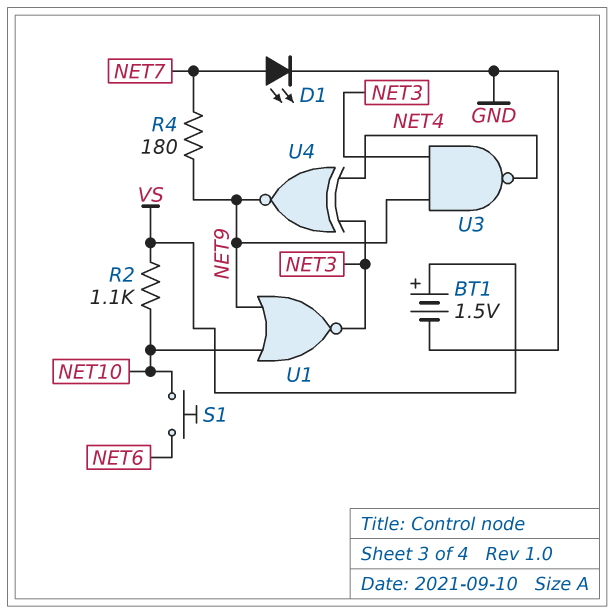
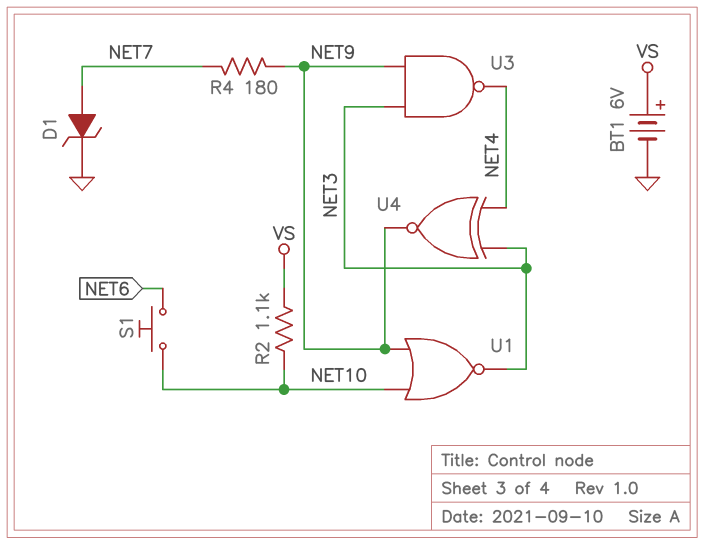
BT1: 1.5V (plus VS, minus GND) -> 6V (plus VS, minus GND)
D1: LED (A NET7, K GND) -> zener (A NET7, K GND)

